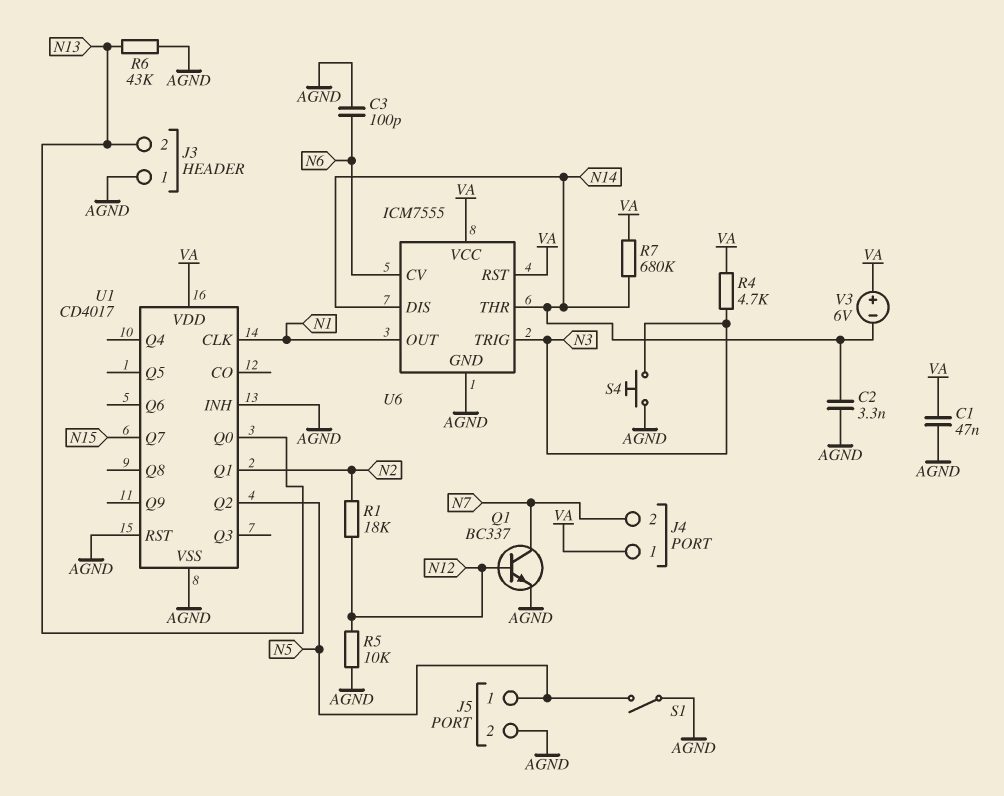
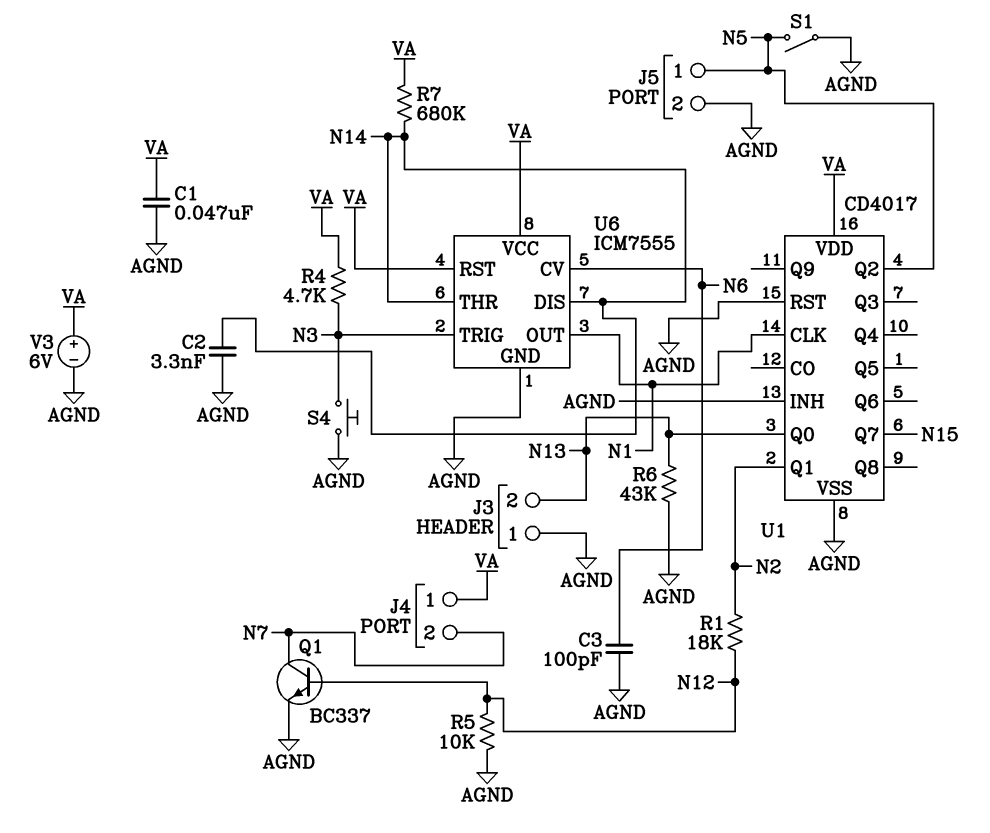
V3: 6V (plus VA, minus N14) -> 6V (plus VA, minus AGND)

